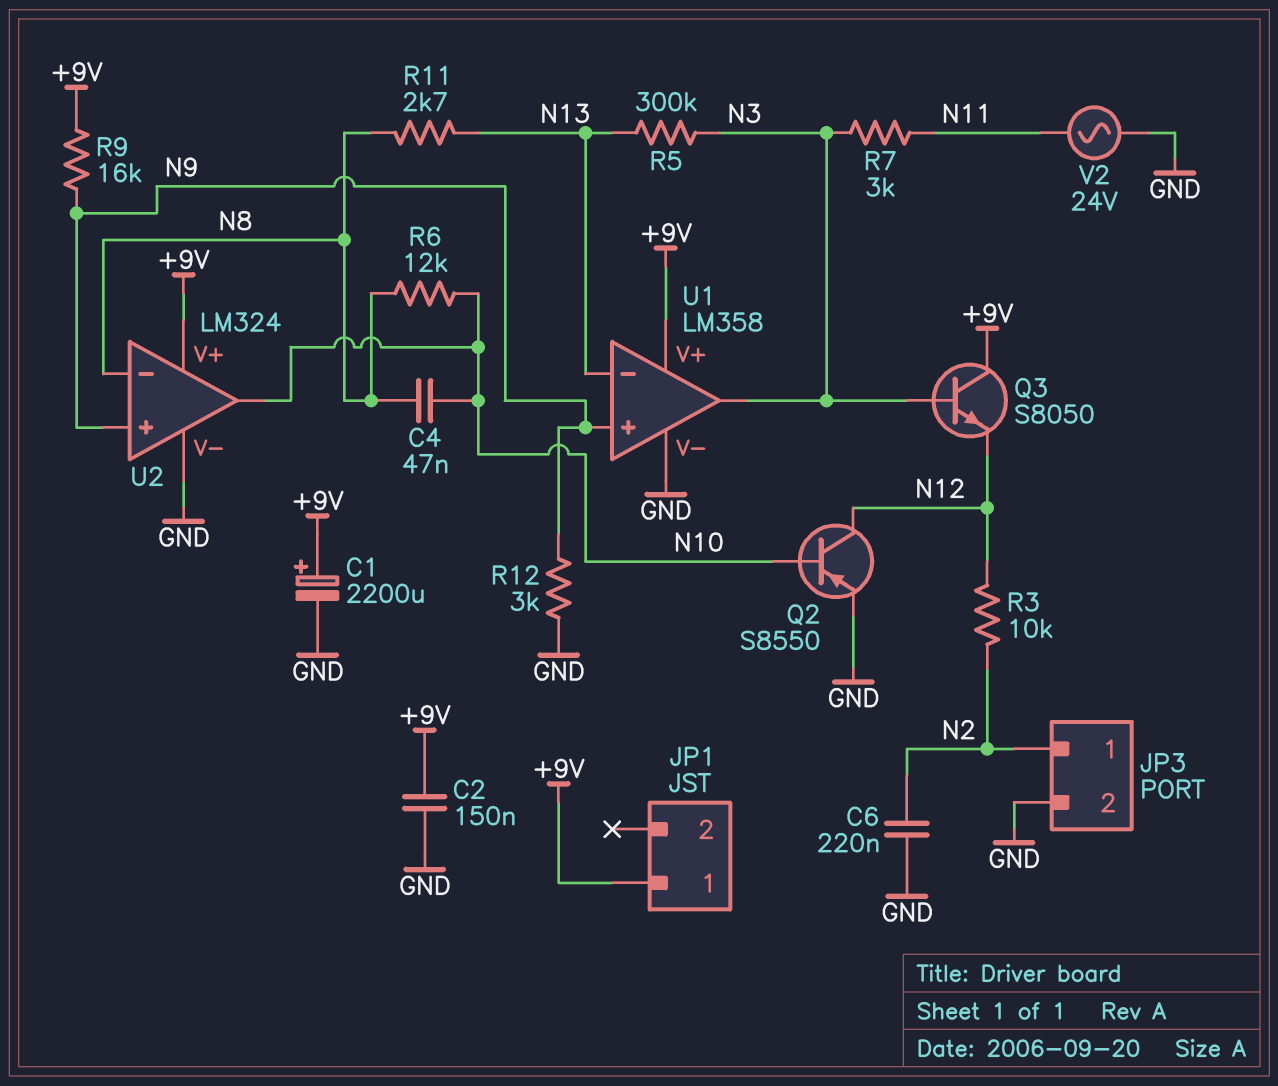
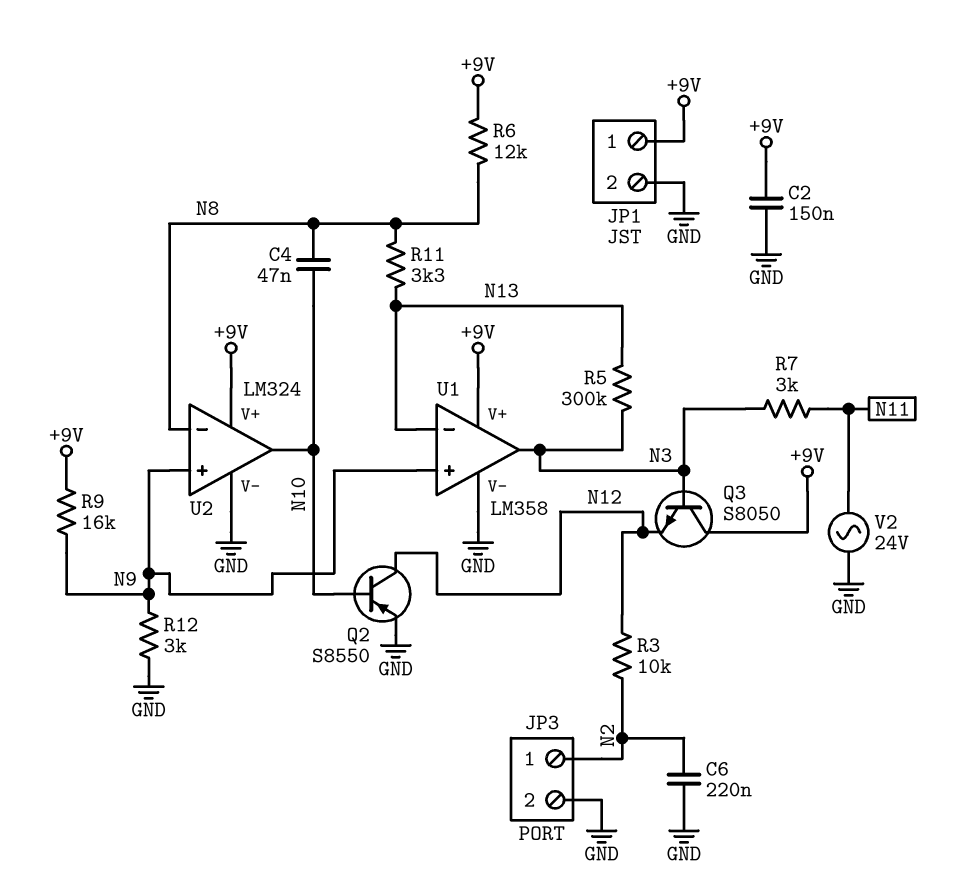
C1: 2200uF (plus +9V, minus GND) -> none
JP1 pin 2: none -> GND
R6: 12k (N8, N10) -> 12k (+9V, N8)
R11: 2.7k (N8, N13) -> 3.3k (N8, N13)

